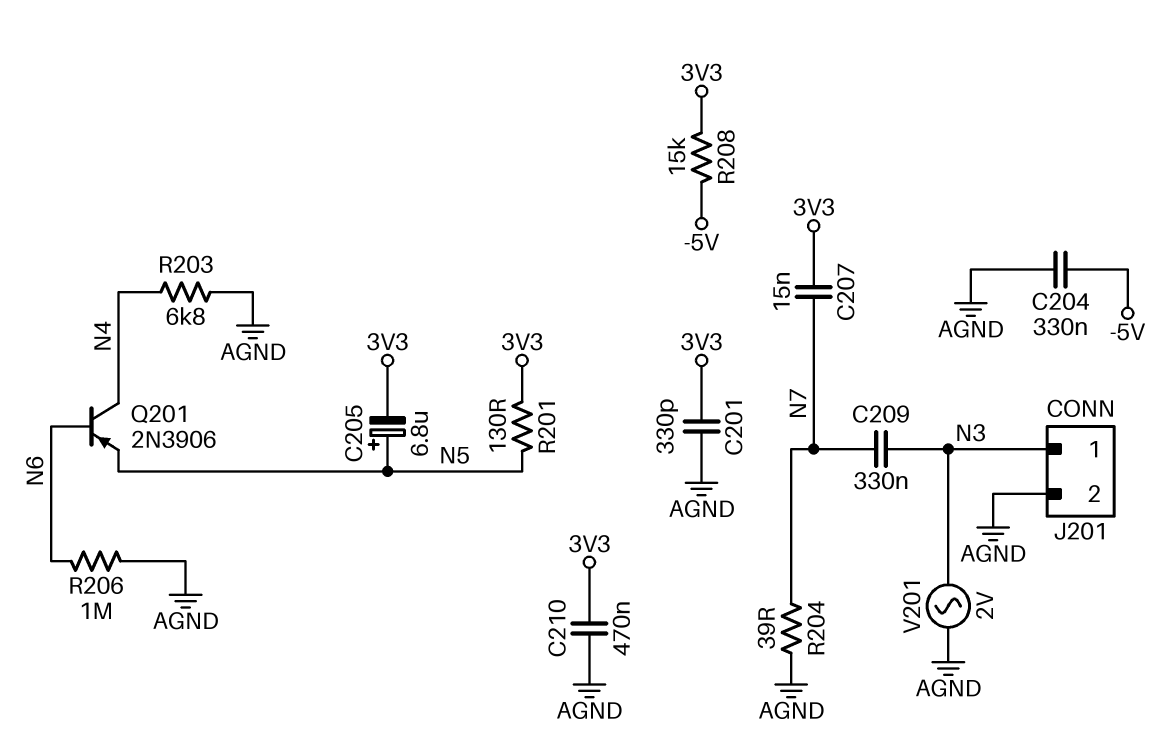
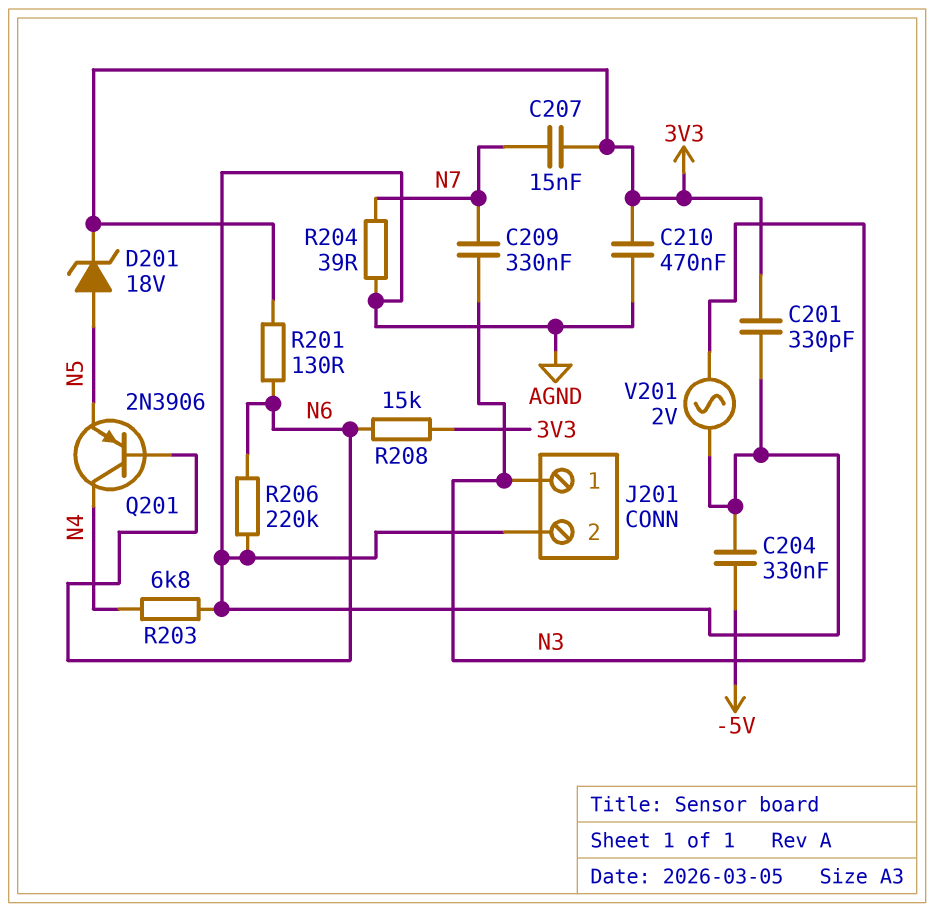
C205: 6.8uF (plus N5, minus 3V3) -> none
D201: none -> zener 18V (A N5, K 3V3)
R201: 130 (3V3, N5) -> 130 (3V3, N6)
R206: 1M (AGND, N6) -> 220k (AGND, N6)
R208: 15k (-5V, 3V3) -> 15k (3V3, N6)

